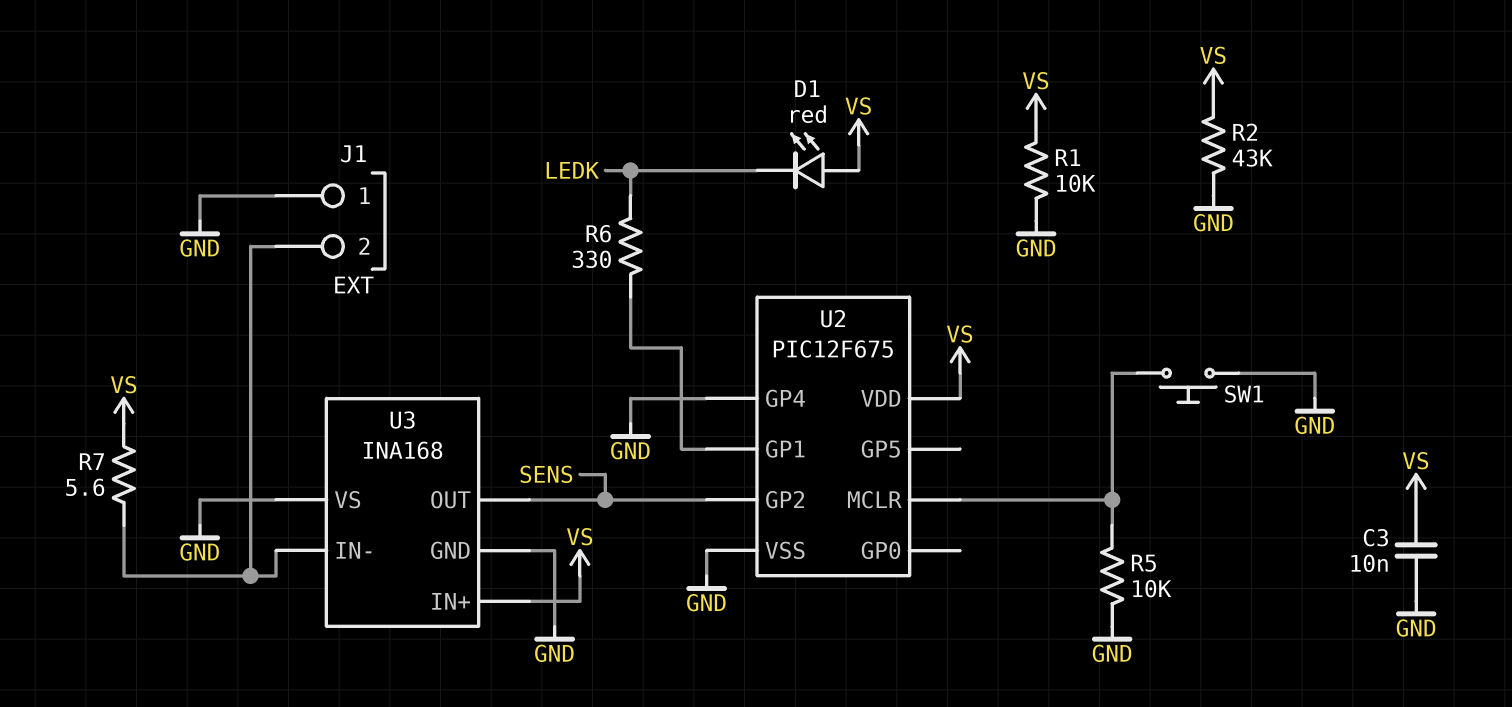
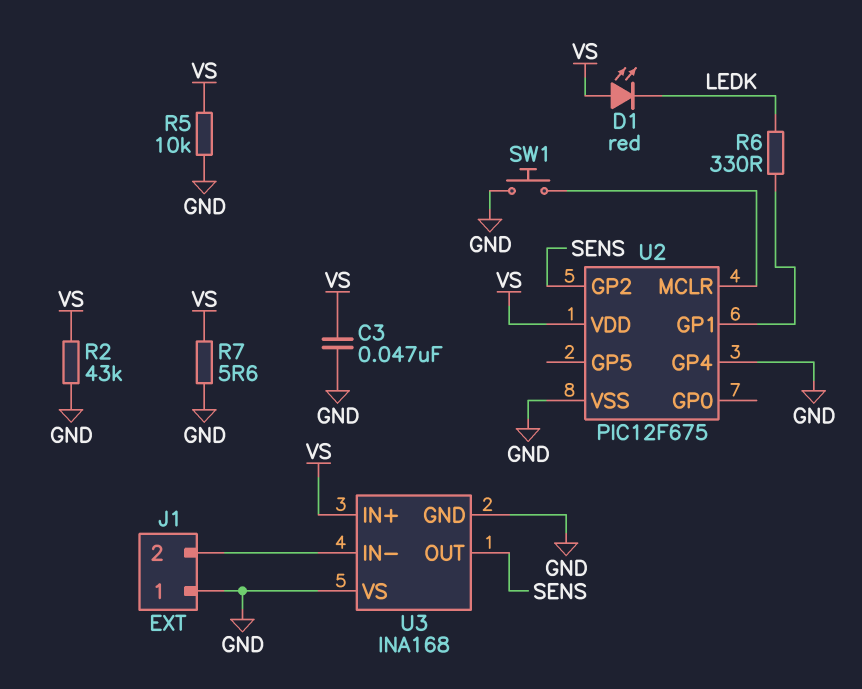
C3: 10nF (GND, VS) -> 47nF (GND, VS)
R1: 10k (GND, VS) -> none
R5: 10k (GND, U2/MCLR) -> 10k (GND, VS)
R7: 5.6 (J1/2, VS) -> 5.6 (GND, VS)

